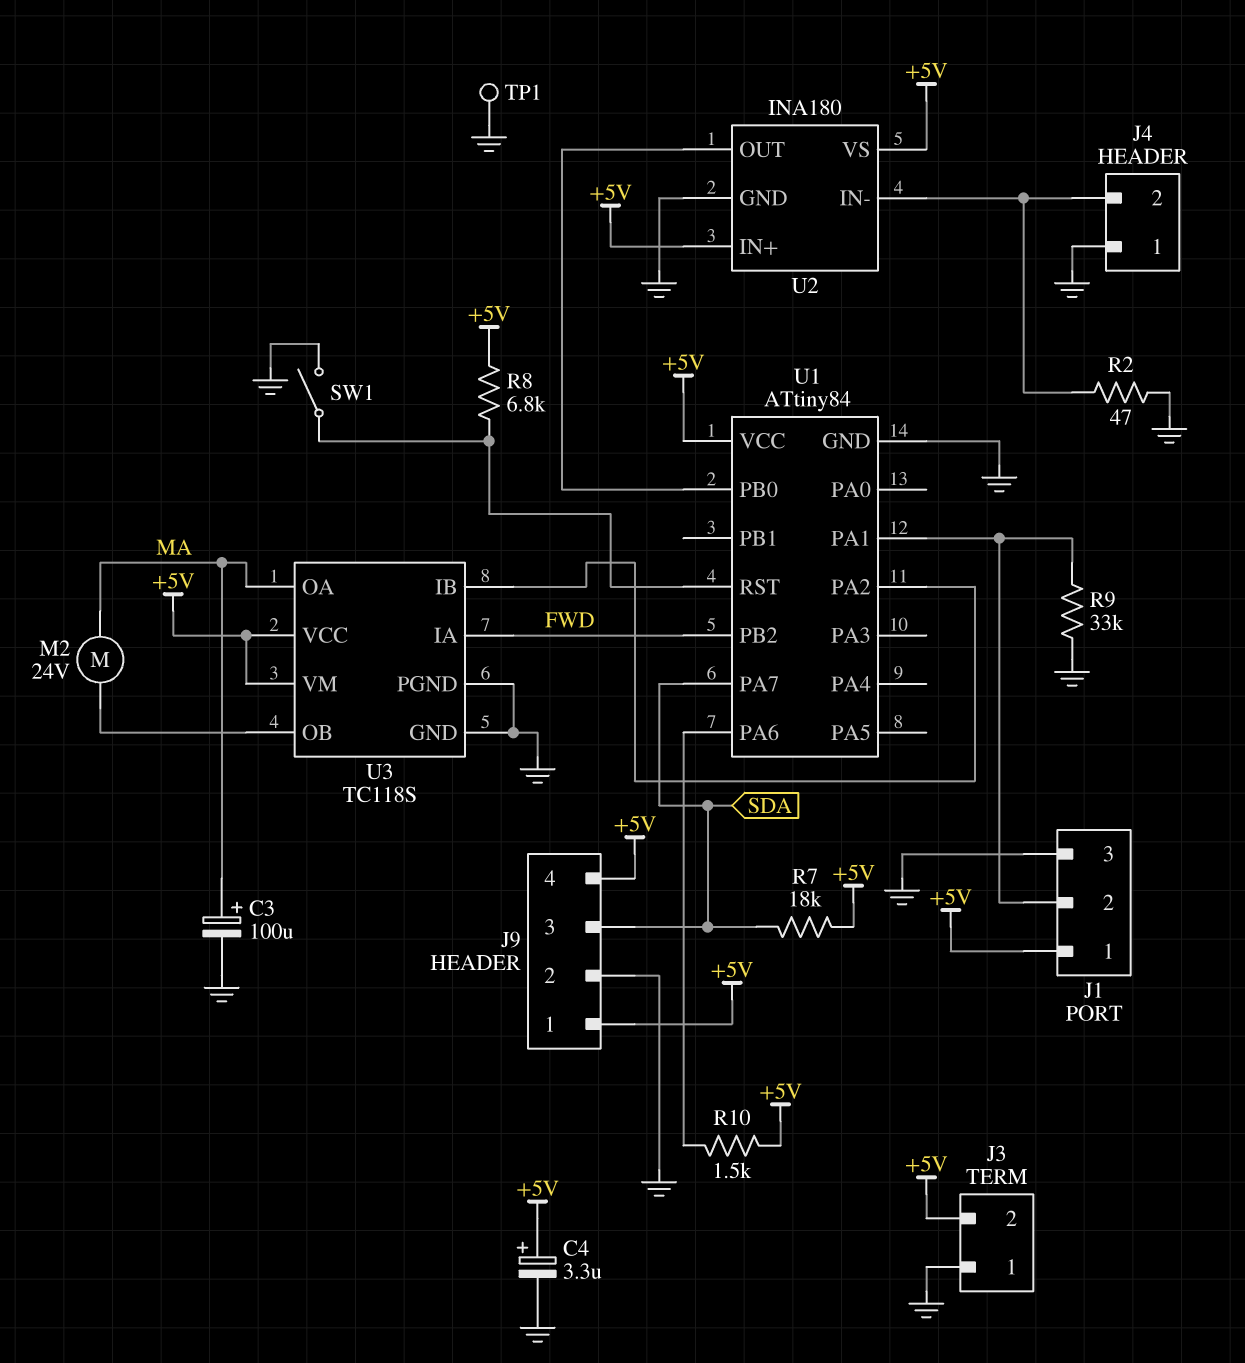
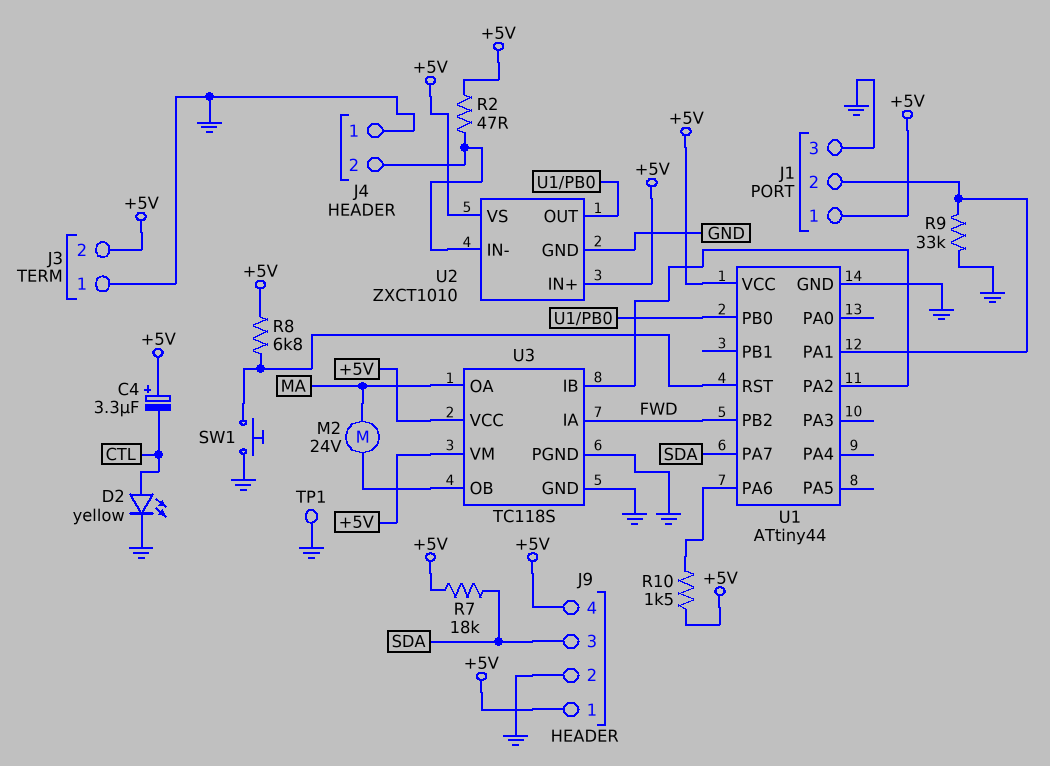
C3: 100uF (plus MA, minus GND) -> none
C4: 3.3uF (plus +5V, minus GND) -> 3.3uF (plus +5V, minus CTL)
D2: none -> LED yellow (A CTL, K GND)
R2: 47 (GND, J4/2) -> 47 (+5V, J4/2)
SW1: switch (GND, U1/RST) -> button (GND, U1/RST)
U1: ATtiny84 -> ATtiny44
U2: INA180 -> ZXCT1010

